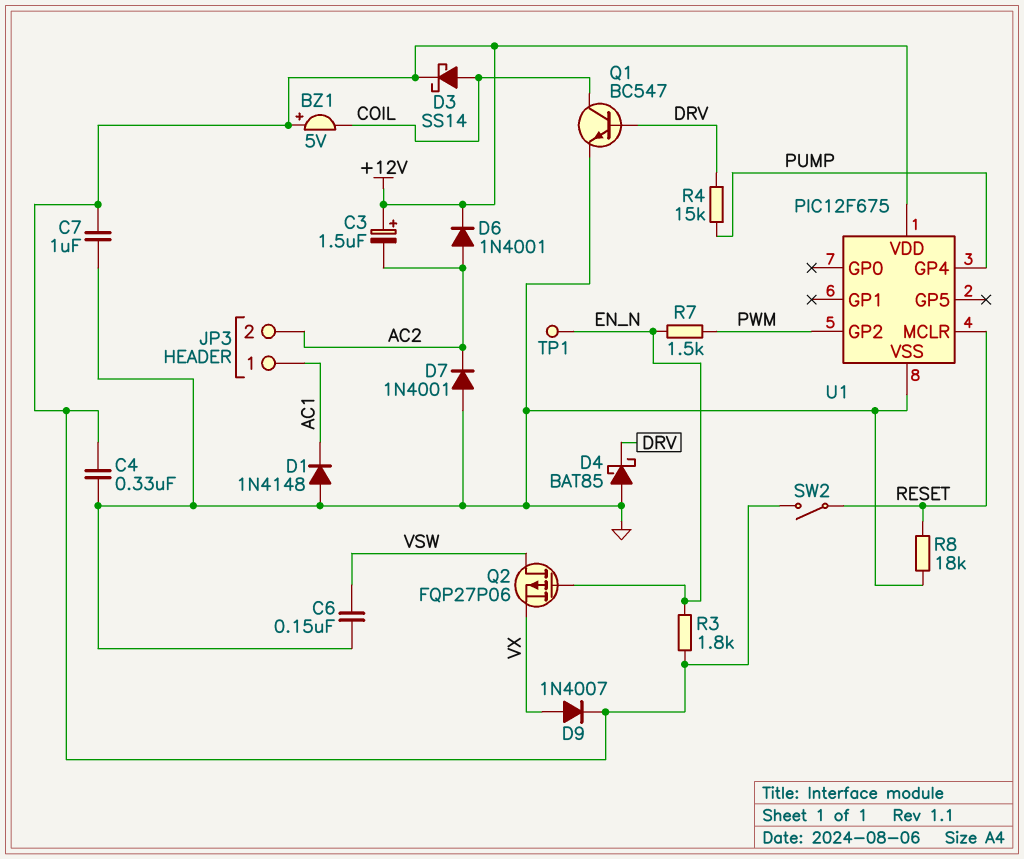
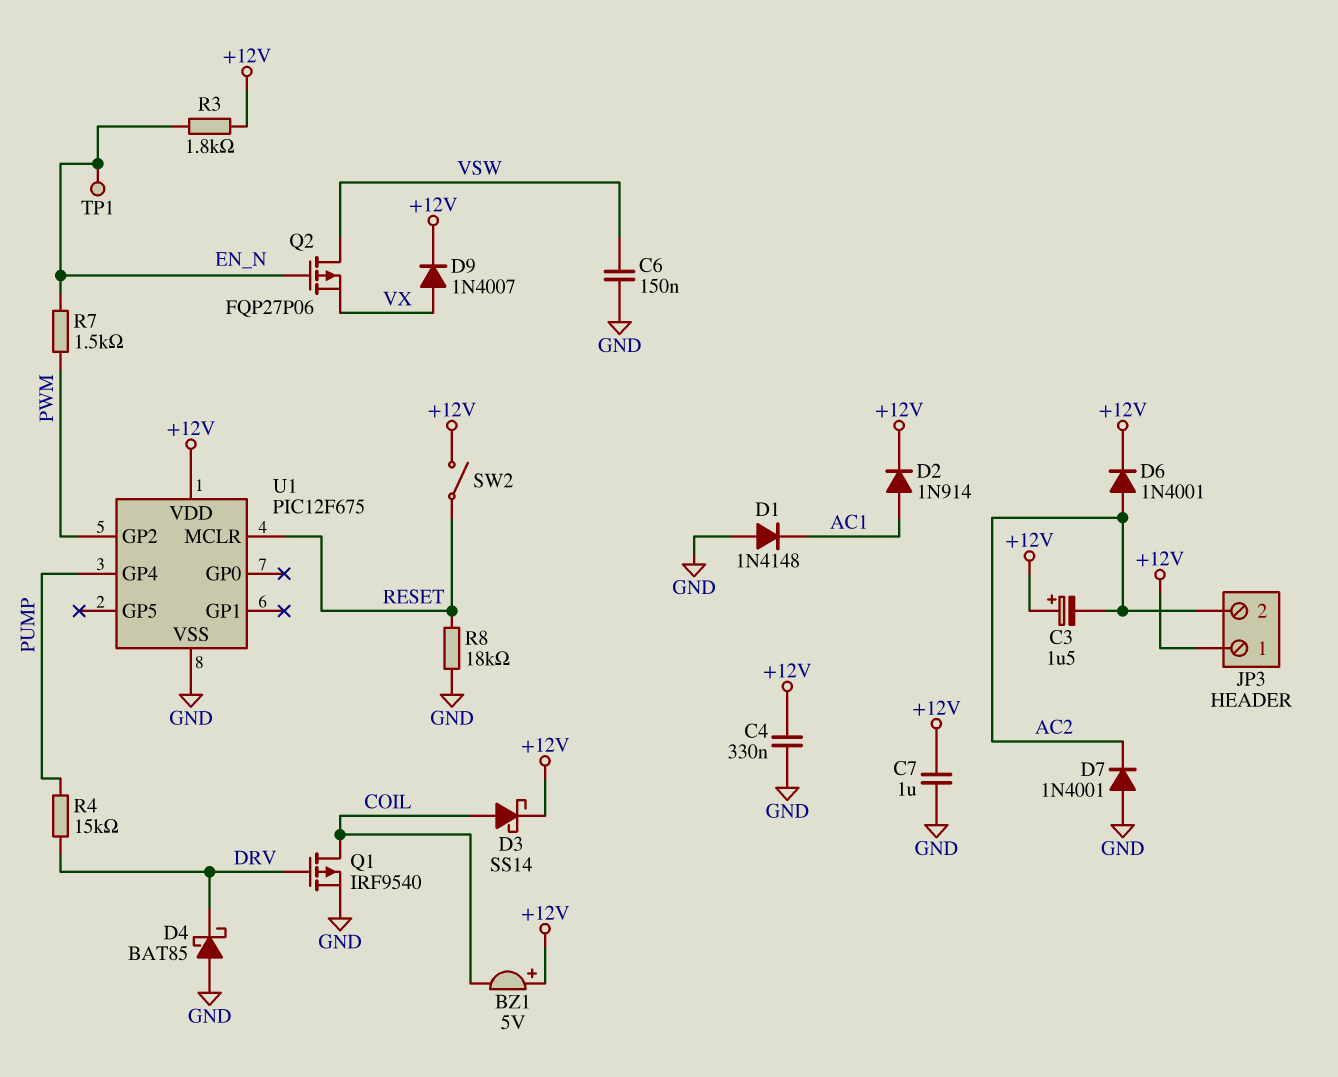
D2: none -> diode 1N914 (A AC1, K +12V)
JP3 pin 1: AC1 -> +12V
Q1: NPN BC547 (B DRV, C COIL, E GND) -> PMOS IRF9540 (G DRV, D COIL, S GND)

